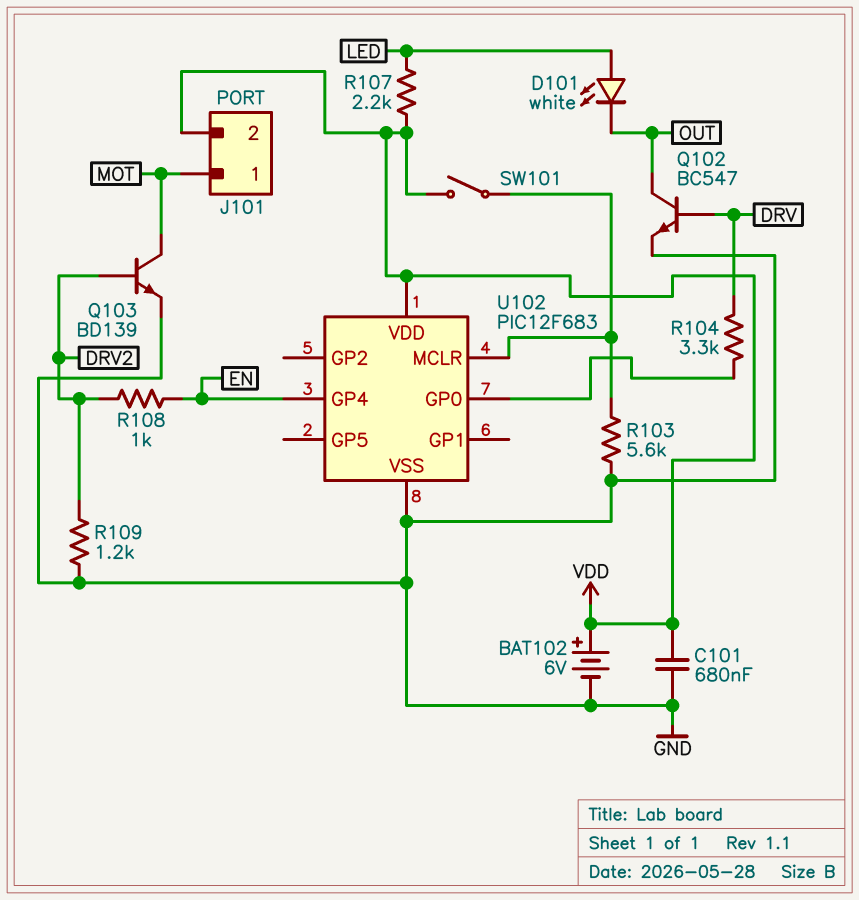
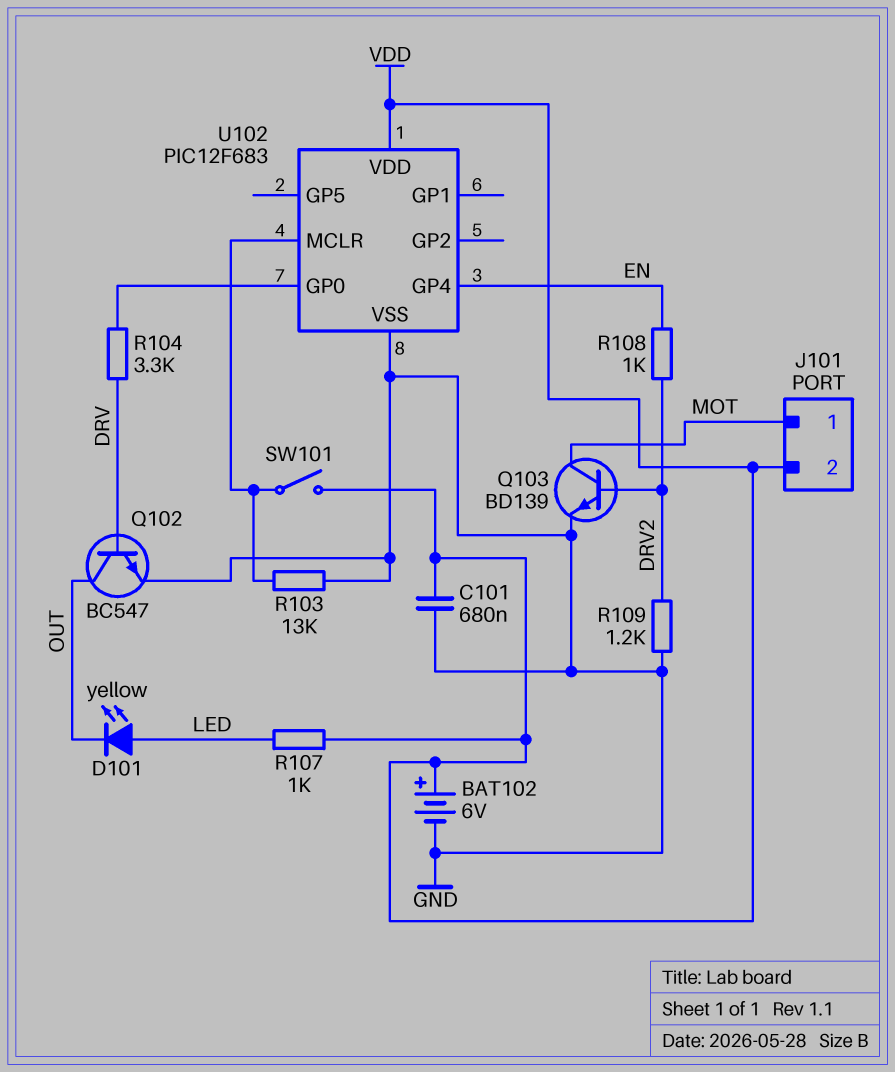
D101: LED white (A LED, K OUT) -> LED yellow (A LED, K OUT)
R103: 5.6k (GND, U102/MCLR) -> 13k (GND, U102/MCLR)
R107: 2.2k (LED, VDD) -> 1k (LED, VDD)

